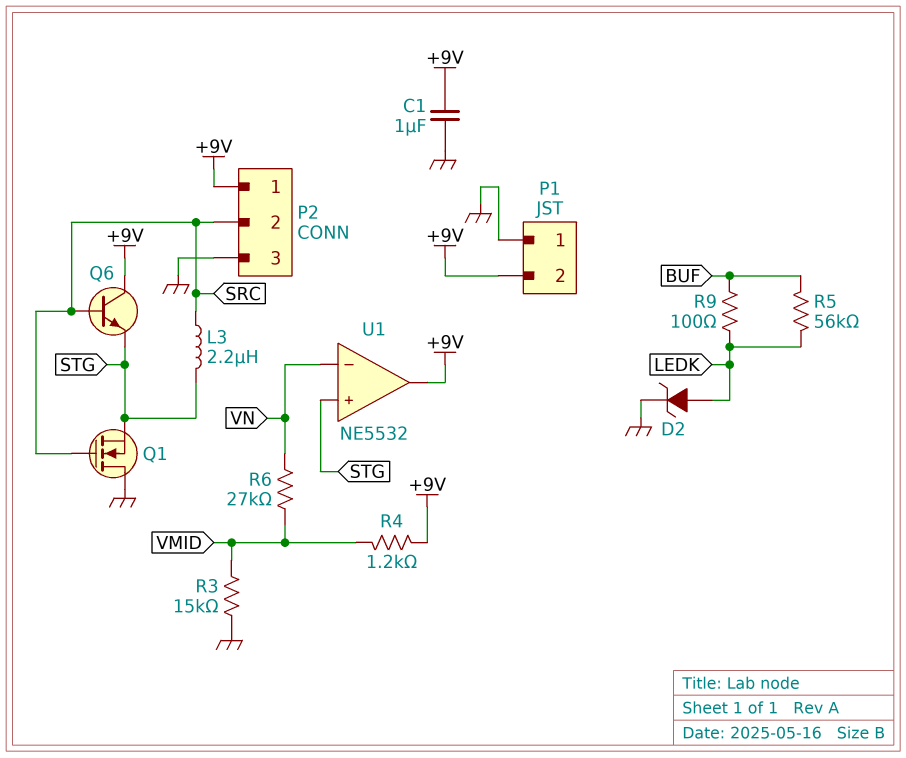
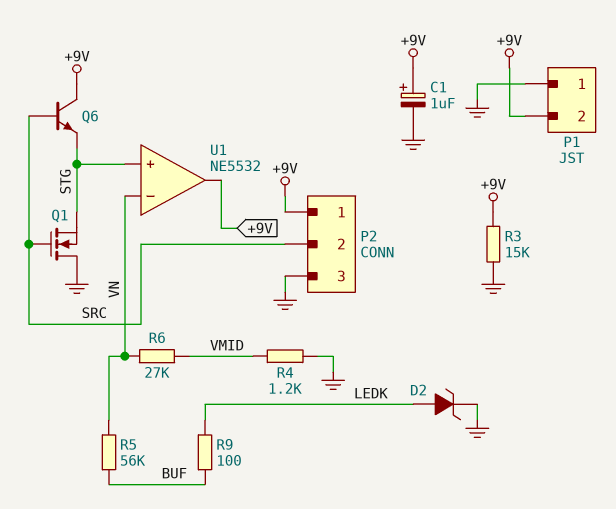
C1: 1uF (+9V, GND) -> 1uF (plus +9V, minus GND)
L3: 2.2uH (SRC, STG) -> none
R3: 15k (GND, VMID) -> 15k (+9V, GND)
R4: 1.2k (+9V, VMID) -> 1.2k (GND, VMID)
R5: 56k (BUF, LEDK) -> 56k (BUF, VN)

